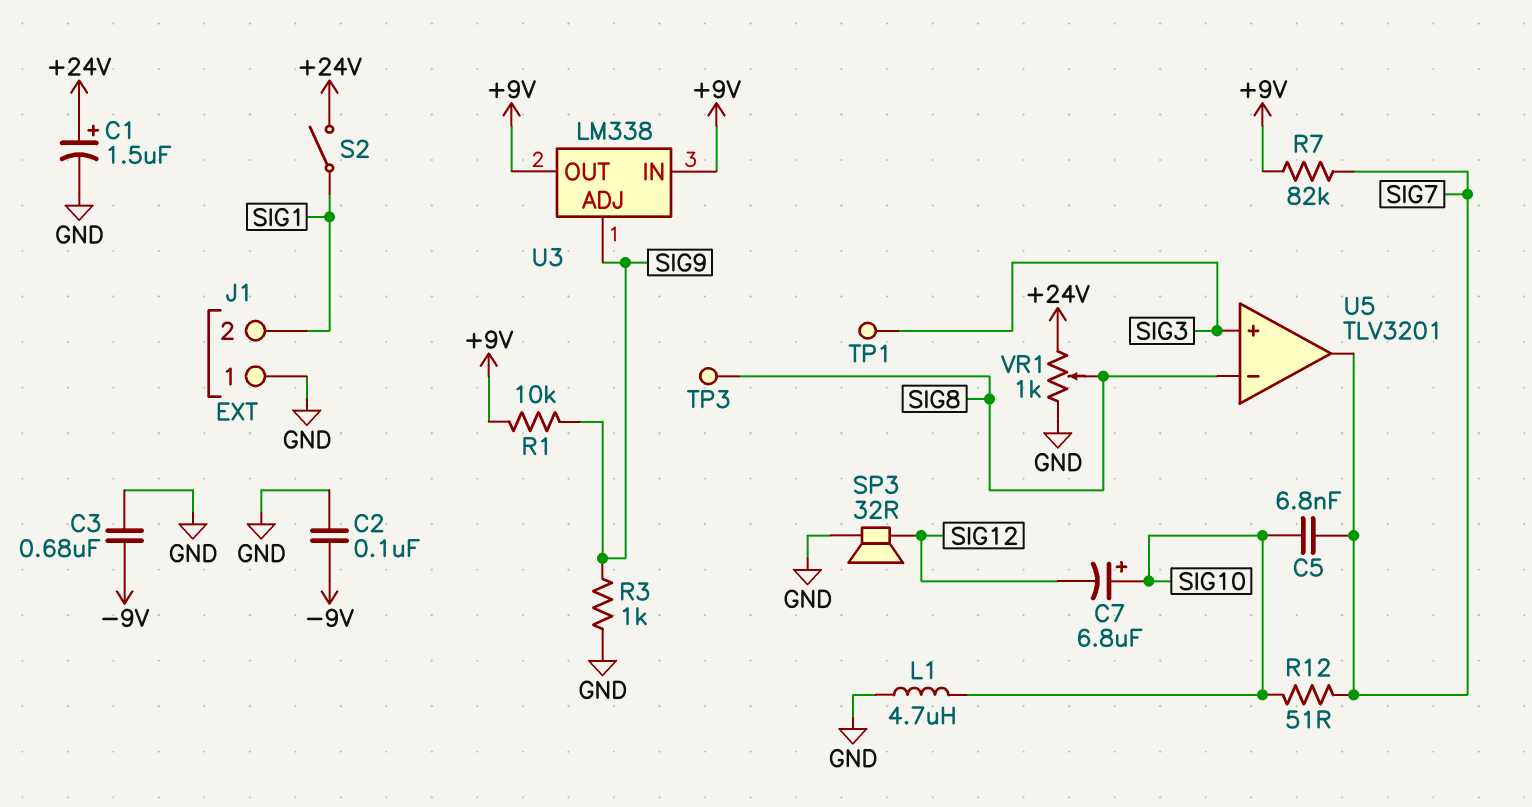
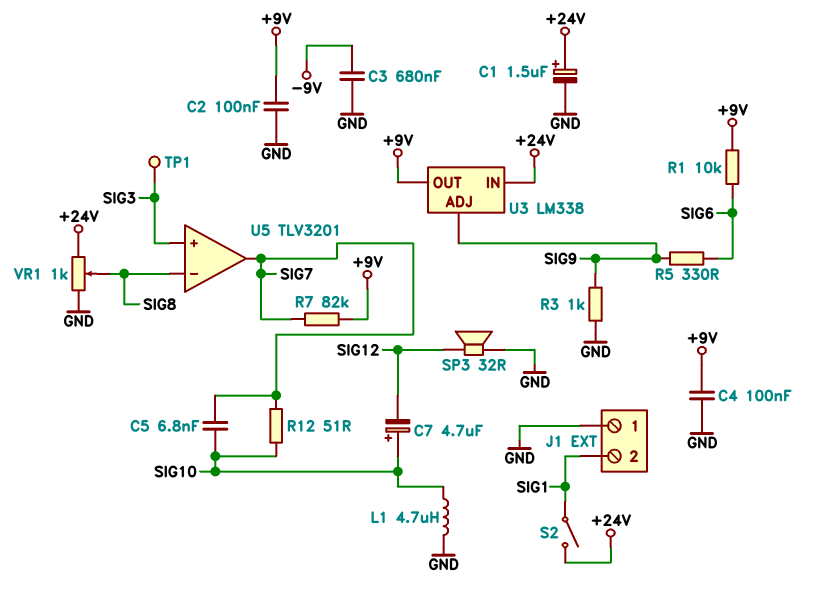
C2: 100nF (-9V, GND) -> 100nF (+9V, GND)
C4: none -> 100nF (+9V, GND)
C7: 6.8uF (plus SIG10, minus SIG12) -> 4.7uF (plus SIG10, minus SIG12)
R1: 10k (+9V, SIG9) -> 10k (+9V, SIG6)
R5: none -> 330 (SIG6, SIG9)
TP3: test point (SIG8) -> none
U3 pin IN: +9V -> +24V

